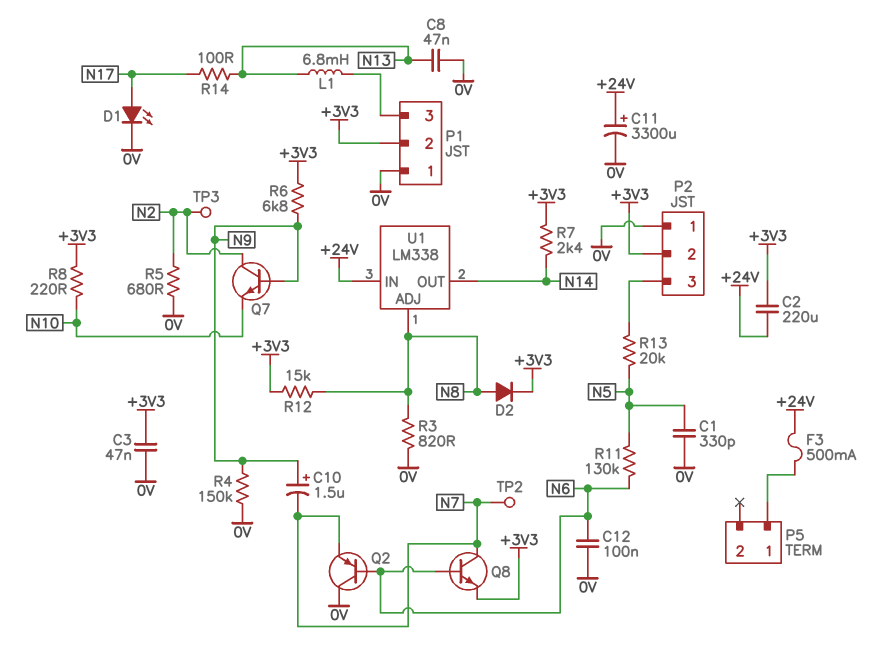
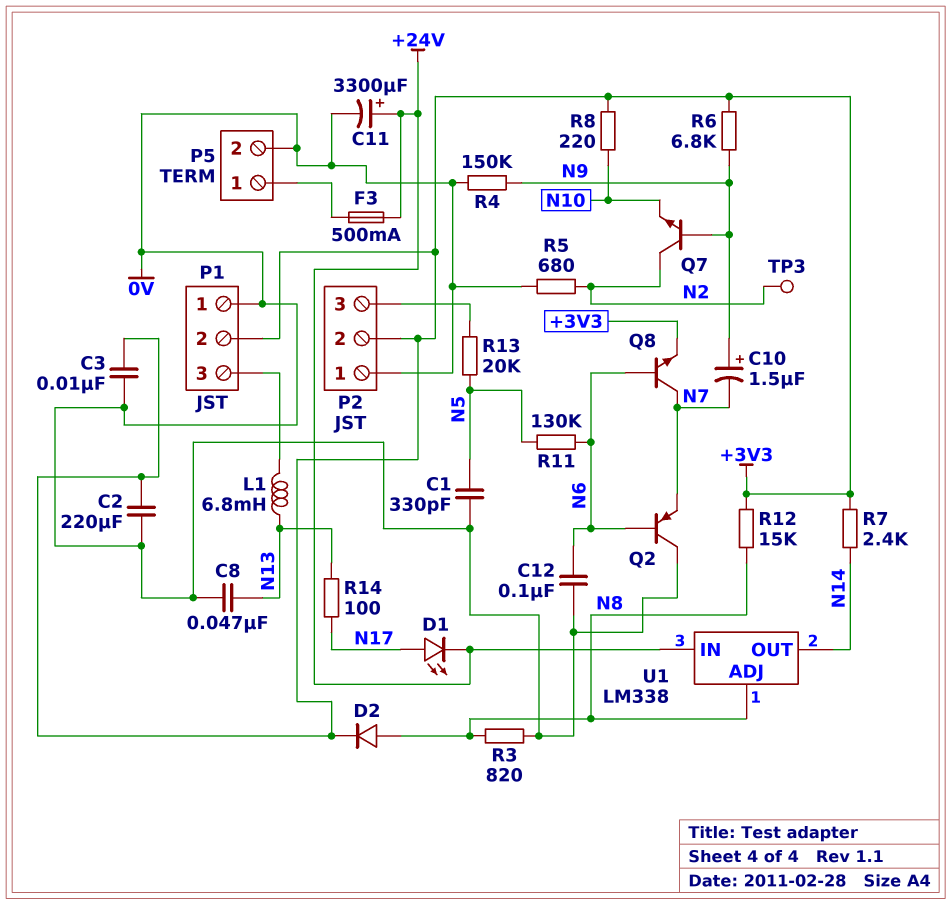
C2: 220uF (+3V3, +24V) -> 220uF (+3V3, 0V)
C3: 47nF (+3V3, 0V) -> 10nF (+3V3, 0V)
D1: LED (A N17, K 0V) -> LED (A N17, K +24V)
P5 pin 2: none -> 0V
TP2: test point (N7) -> none

